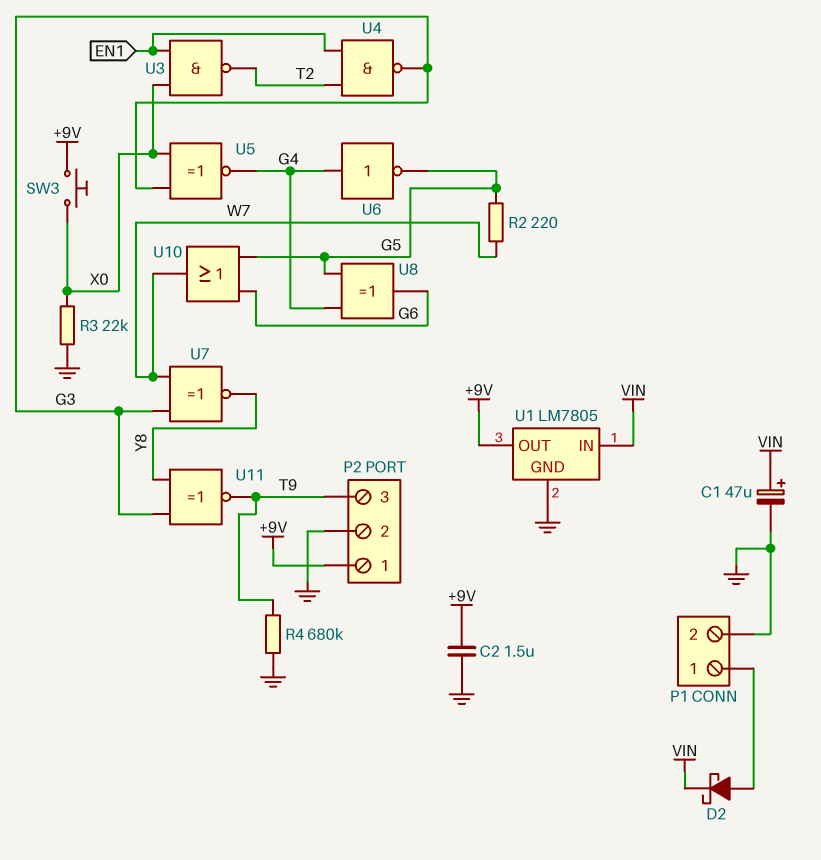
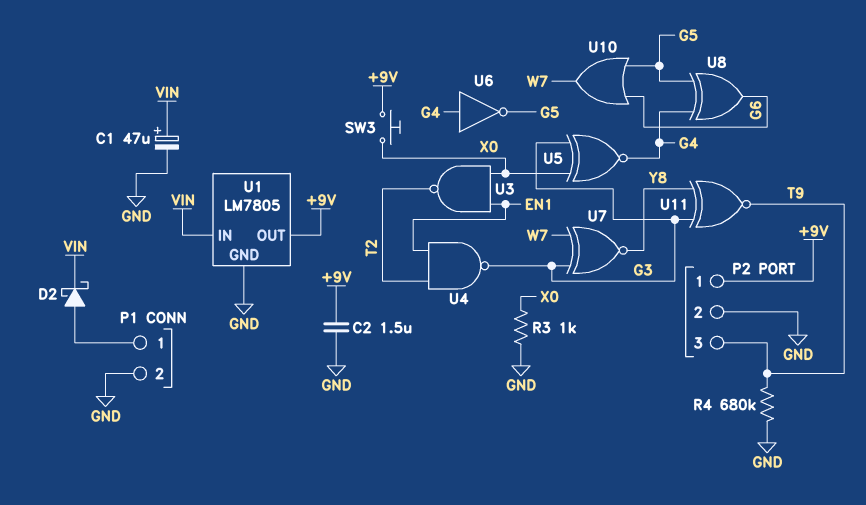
R2: 220 (G5, W7) -> none
R3: 22k (GND, X0) -> 1k (GND, X0)

